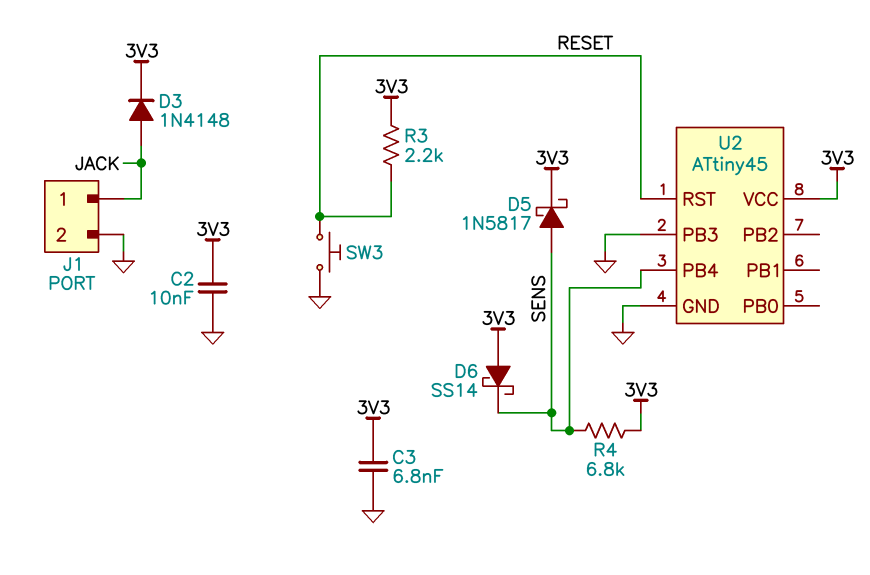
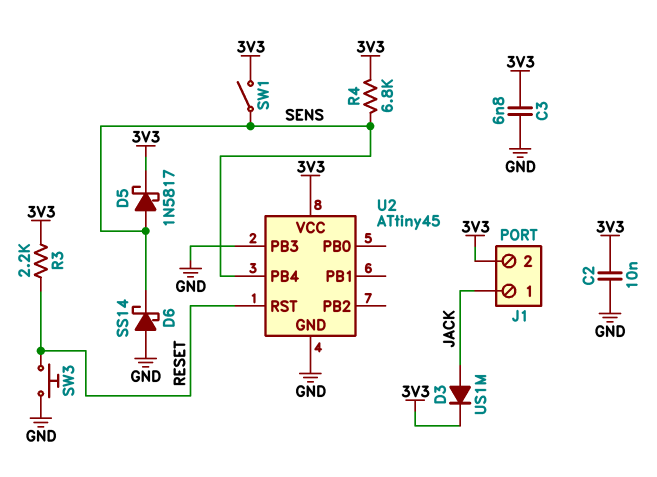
D3: diode 1N4148 (A JACK, K 3V3) -> diode US1M (A JACK, K 3V3)
D6: schottky SS14 (A 3V3, K SENS) -> schottky SS14 (A GND, K SENS)
J1 pin 2: GND -> 3V3
SW1: none -> switch (3V3, SENS)

